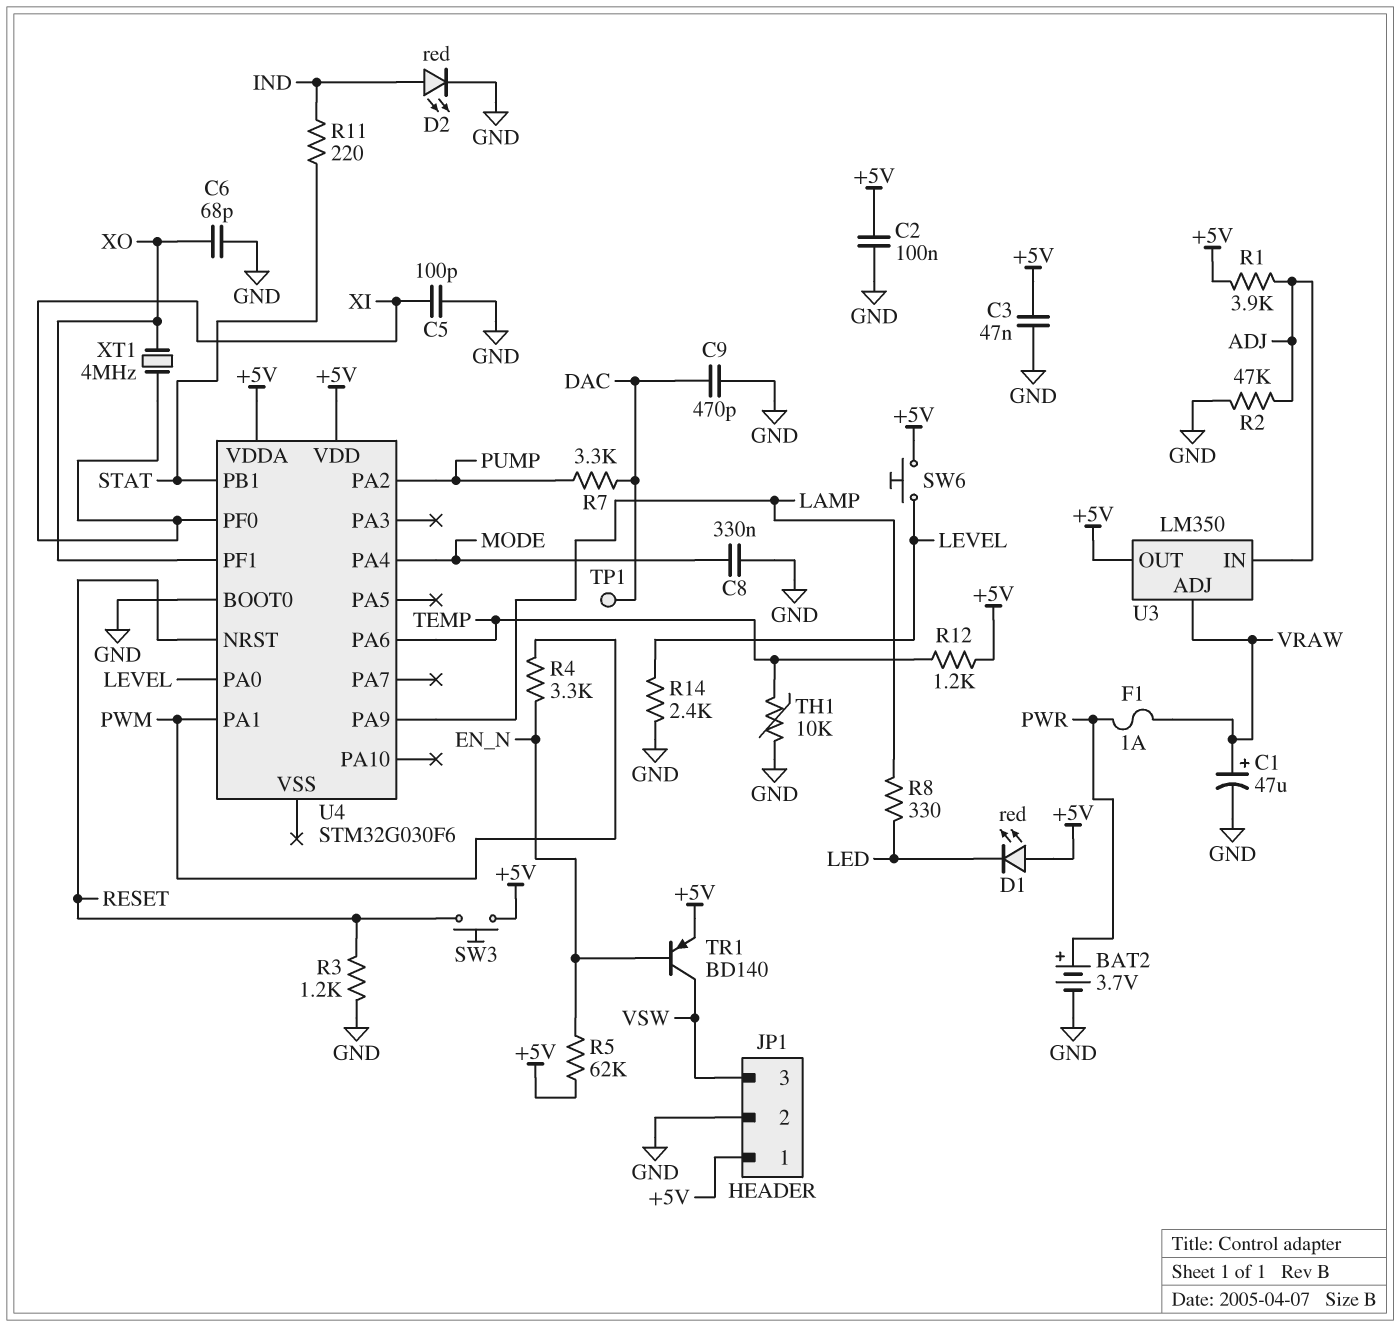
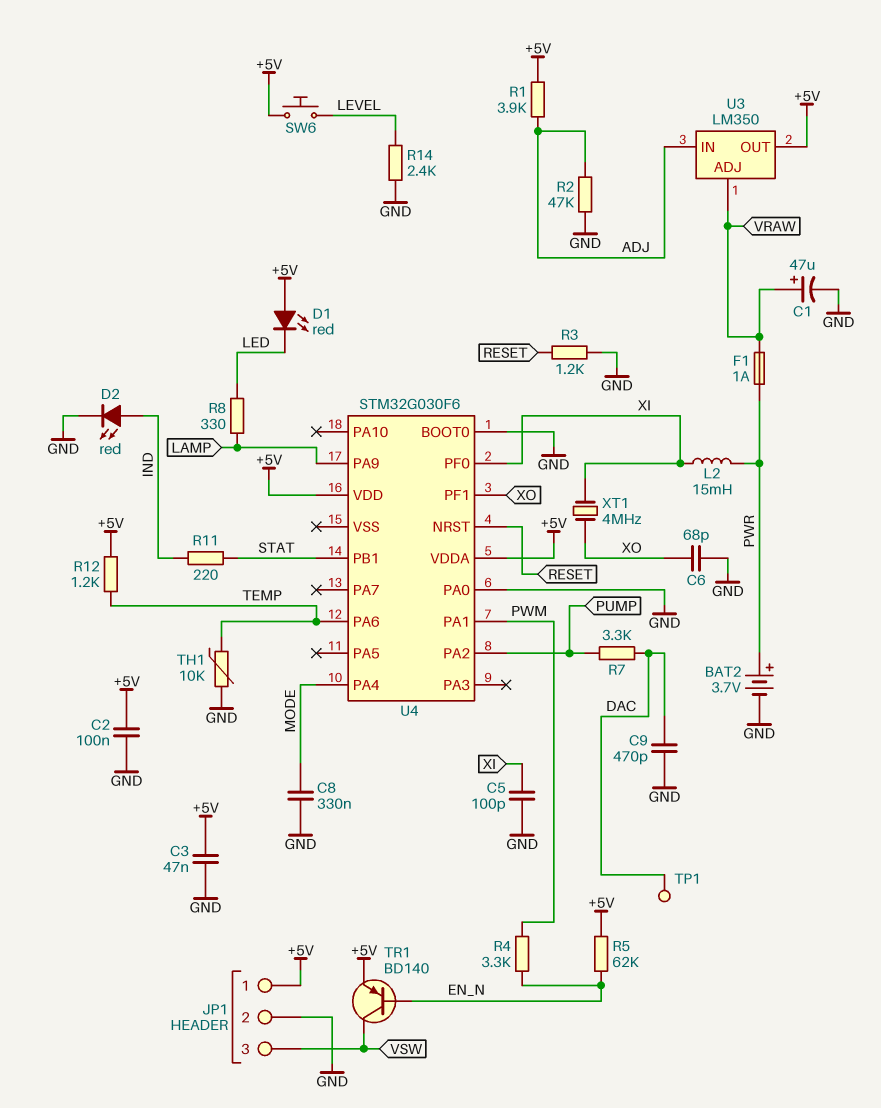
L2: none -> 15mH (PWR, XI)
SW3: button (+5V, RESET) -> none
U4 pin PA0: LEVEL -> GND

